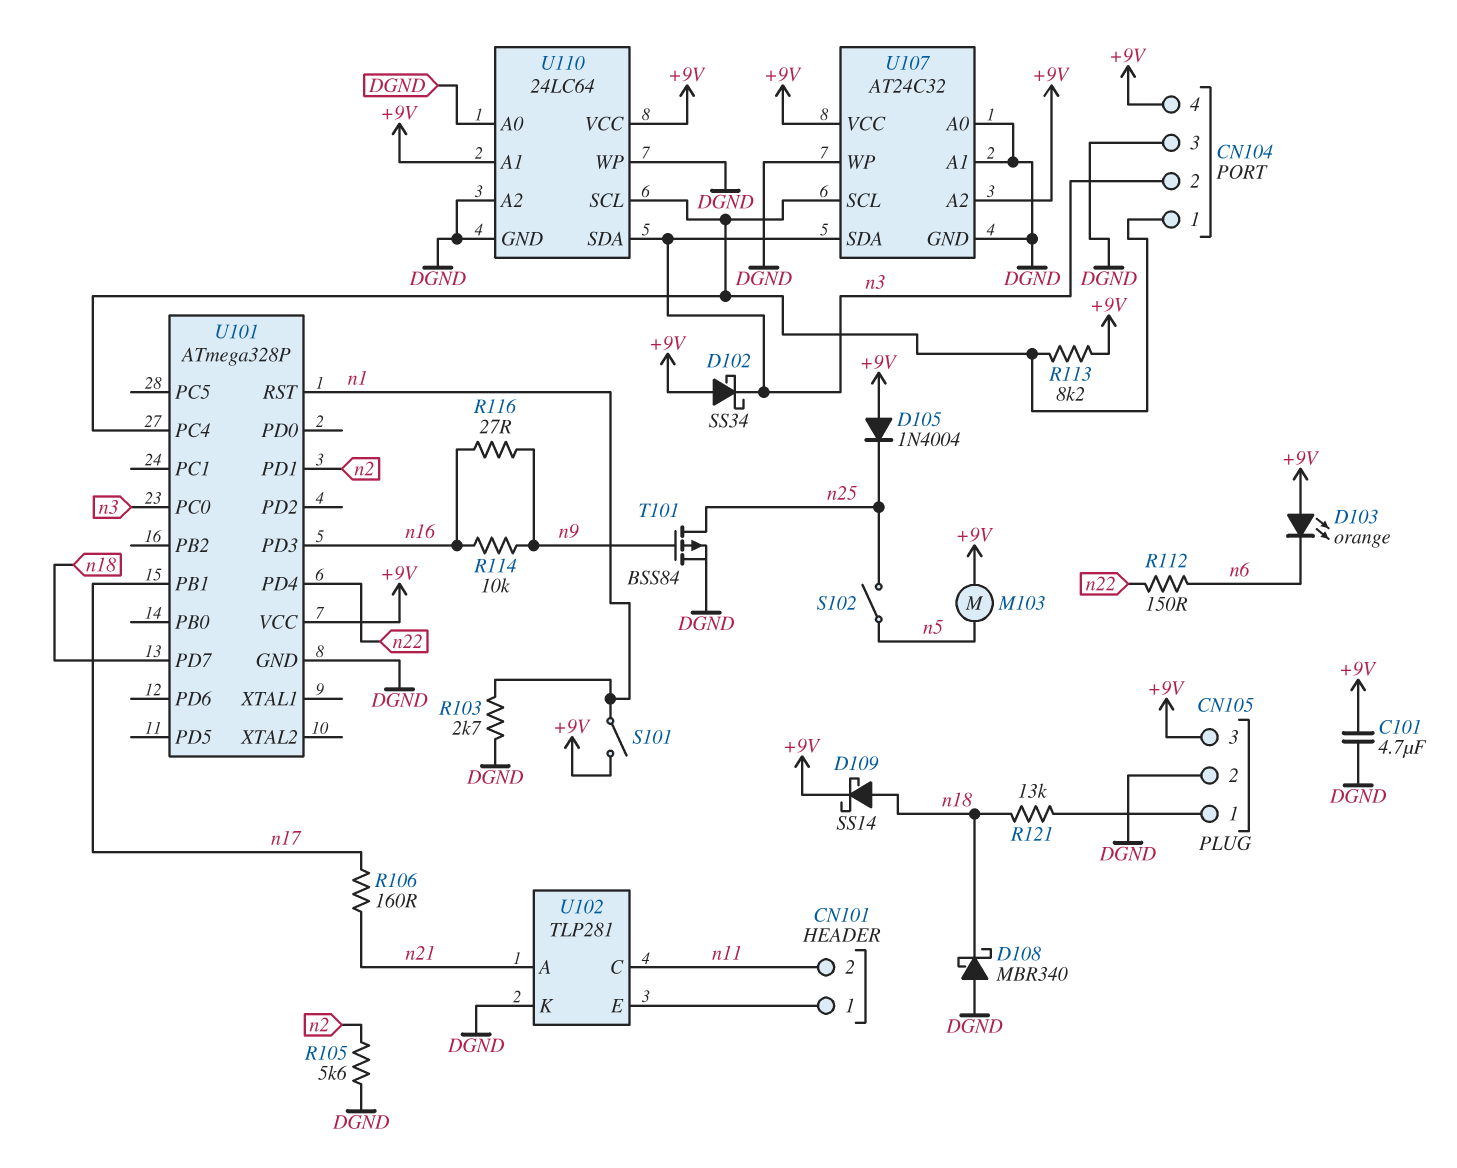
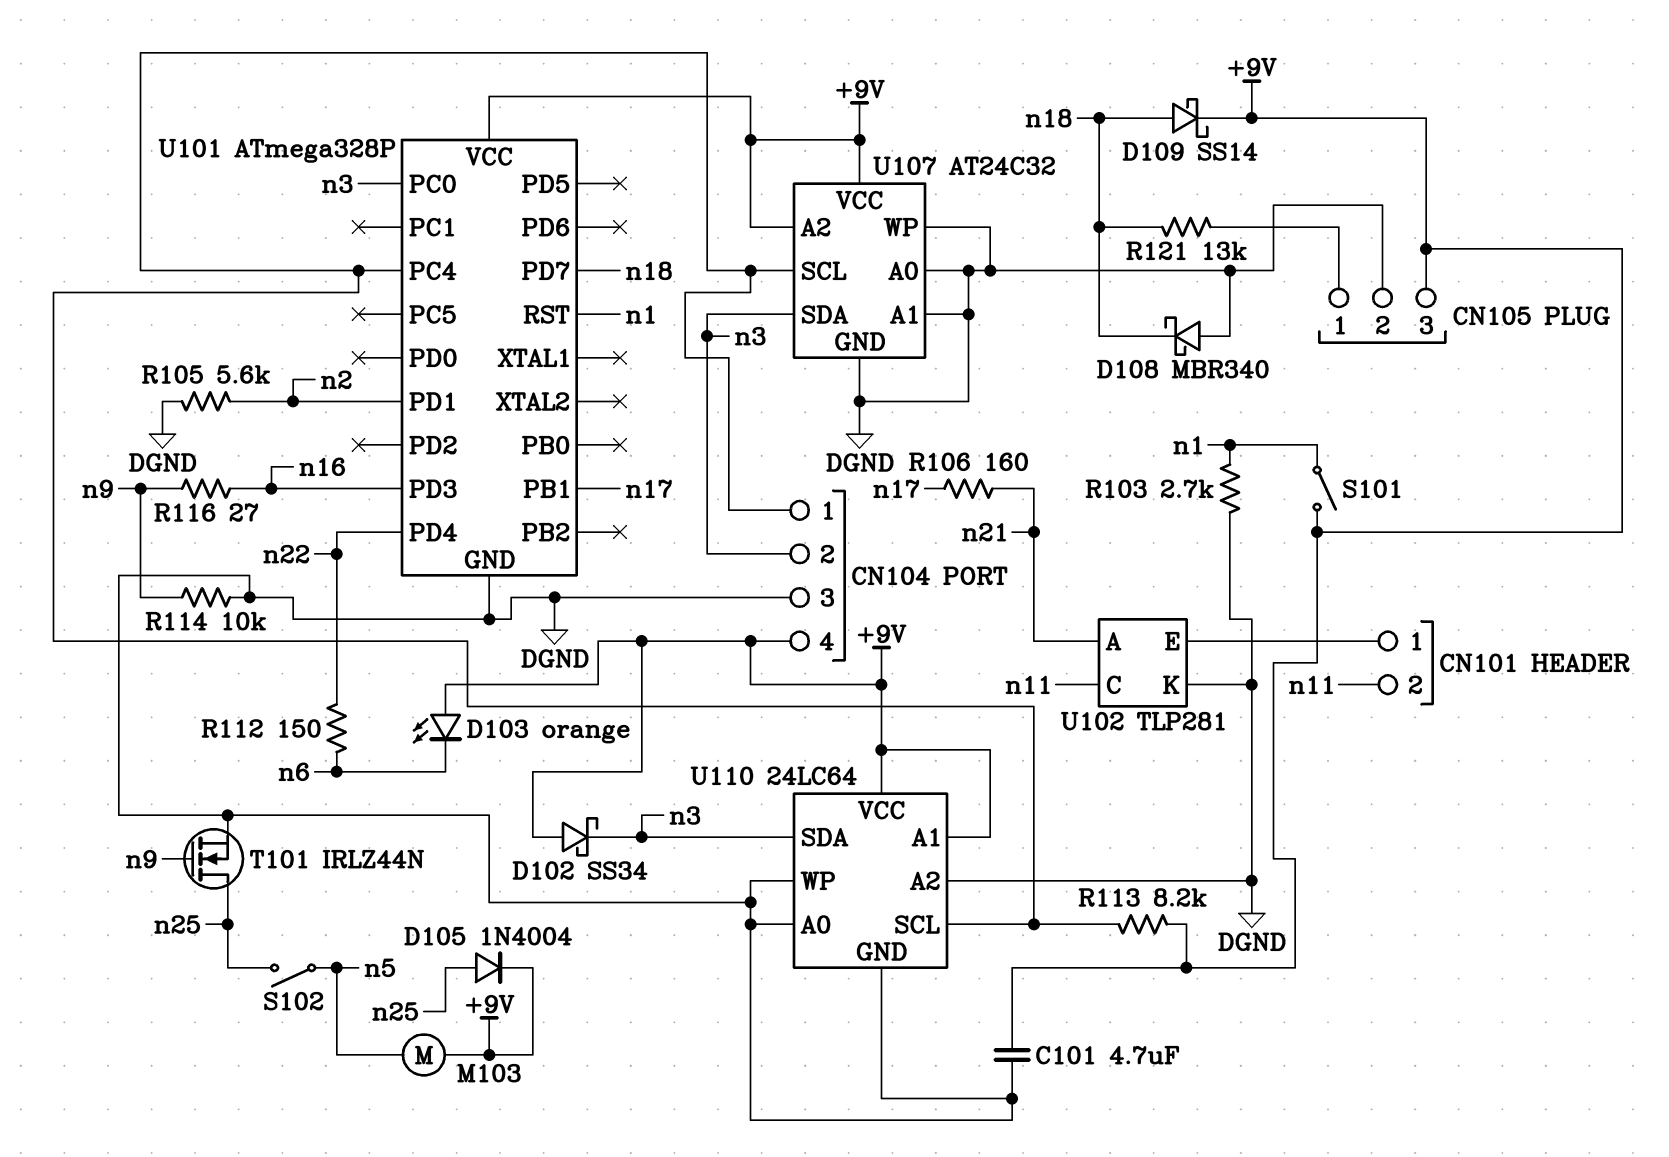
D105: diode 1N4004 (A +9V, K n25) -> diode 1N4004 (A n25, K +9V)
R114: 10k (n9, n16) -> 10k (DGND, n9)
T101: PMOS BSS84 (G n9, D n25, S DGND) -> NMOS IRLZ44N (G n9, D n25, S DGND)

